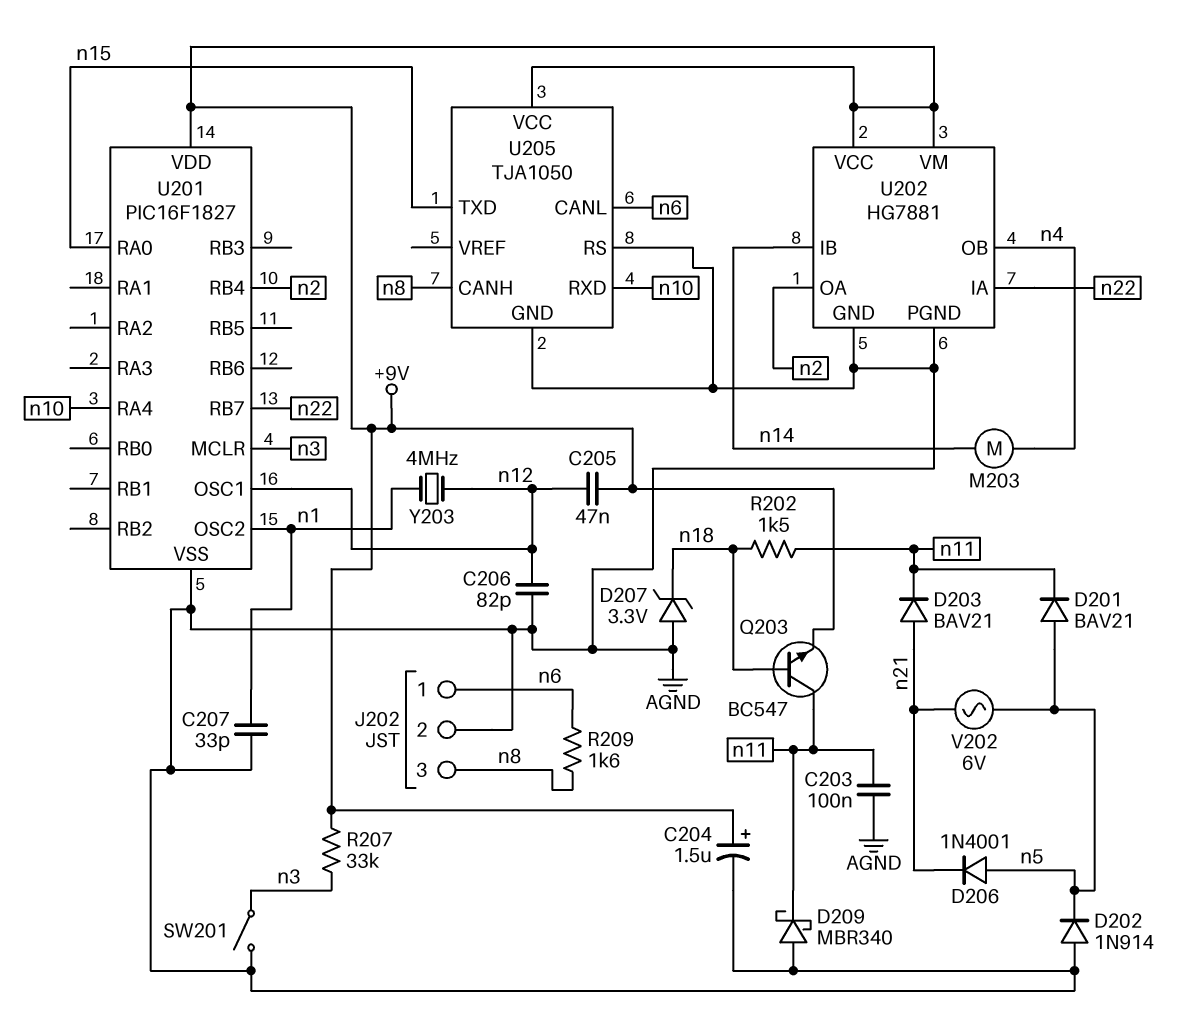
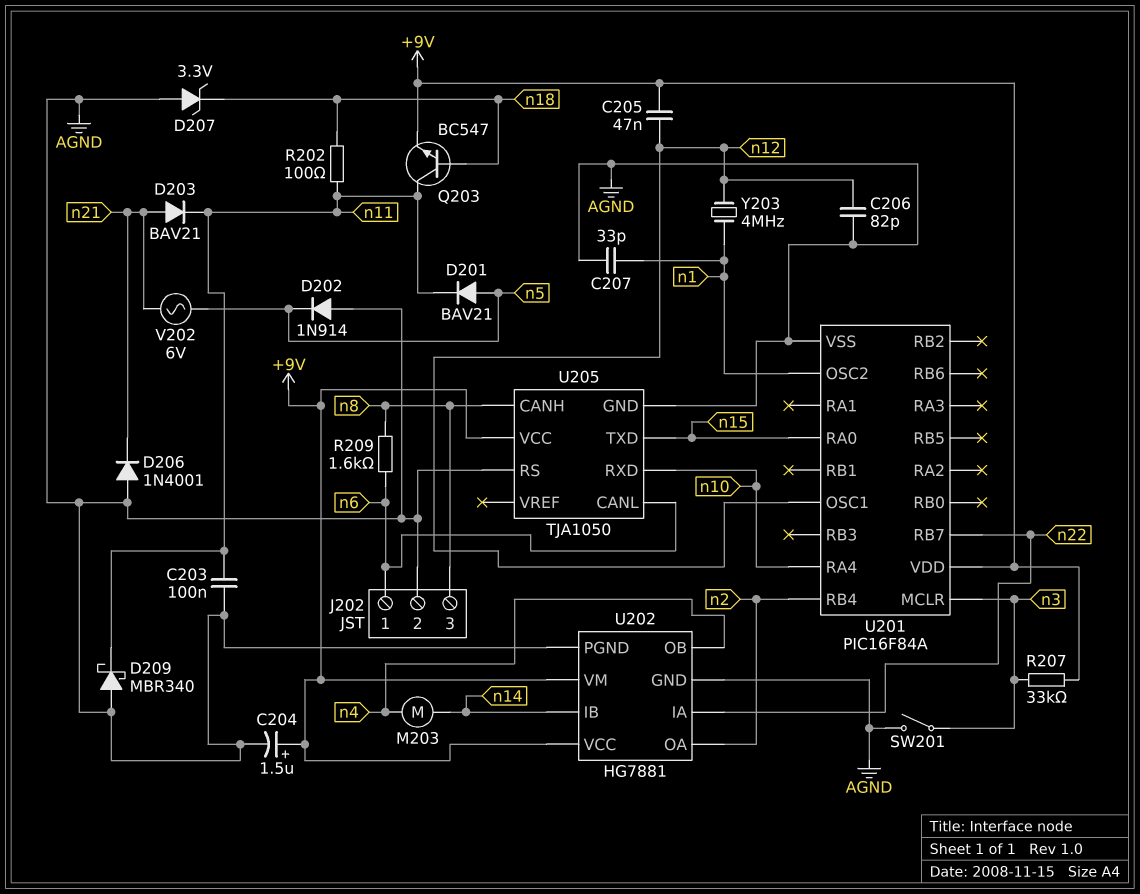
D206: diode 1N4001 (A n5, K n21) -> diode 1N4001 (A AGND, K n21)
R202: 1.5k (n11, n18) -> 100 (n11, n18)
U201: PIC16F1827 -> PIC16F84A

